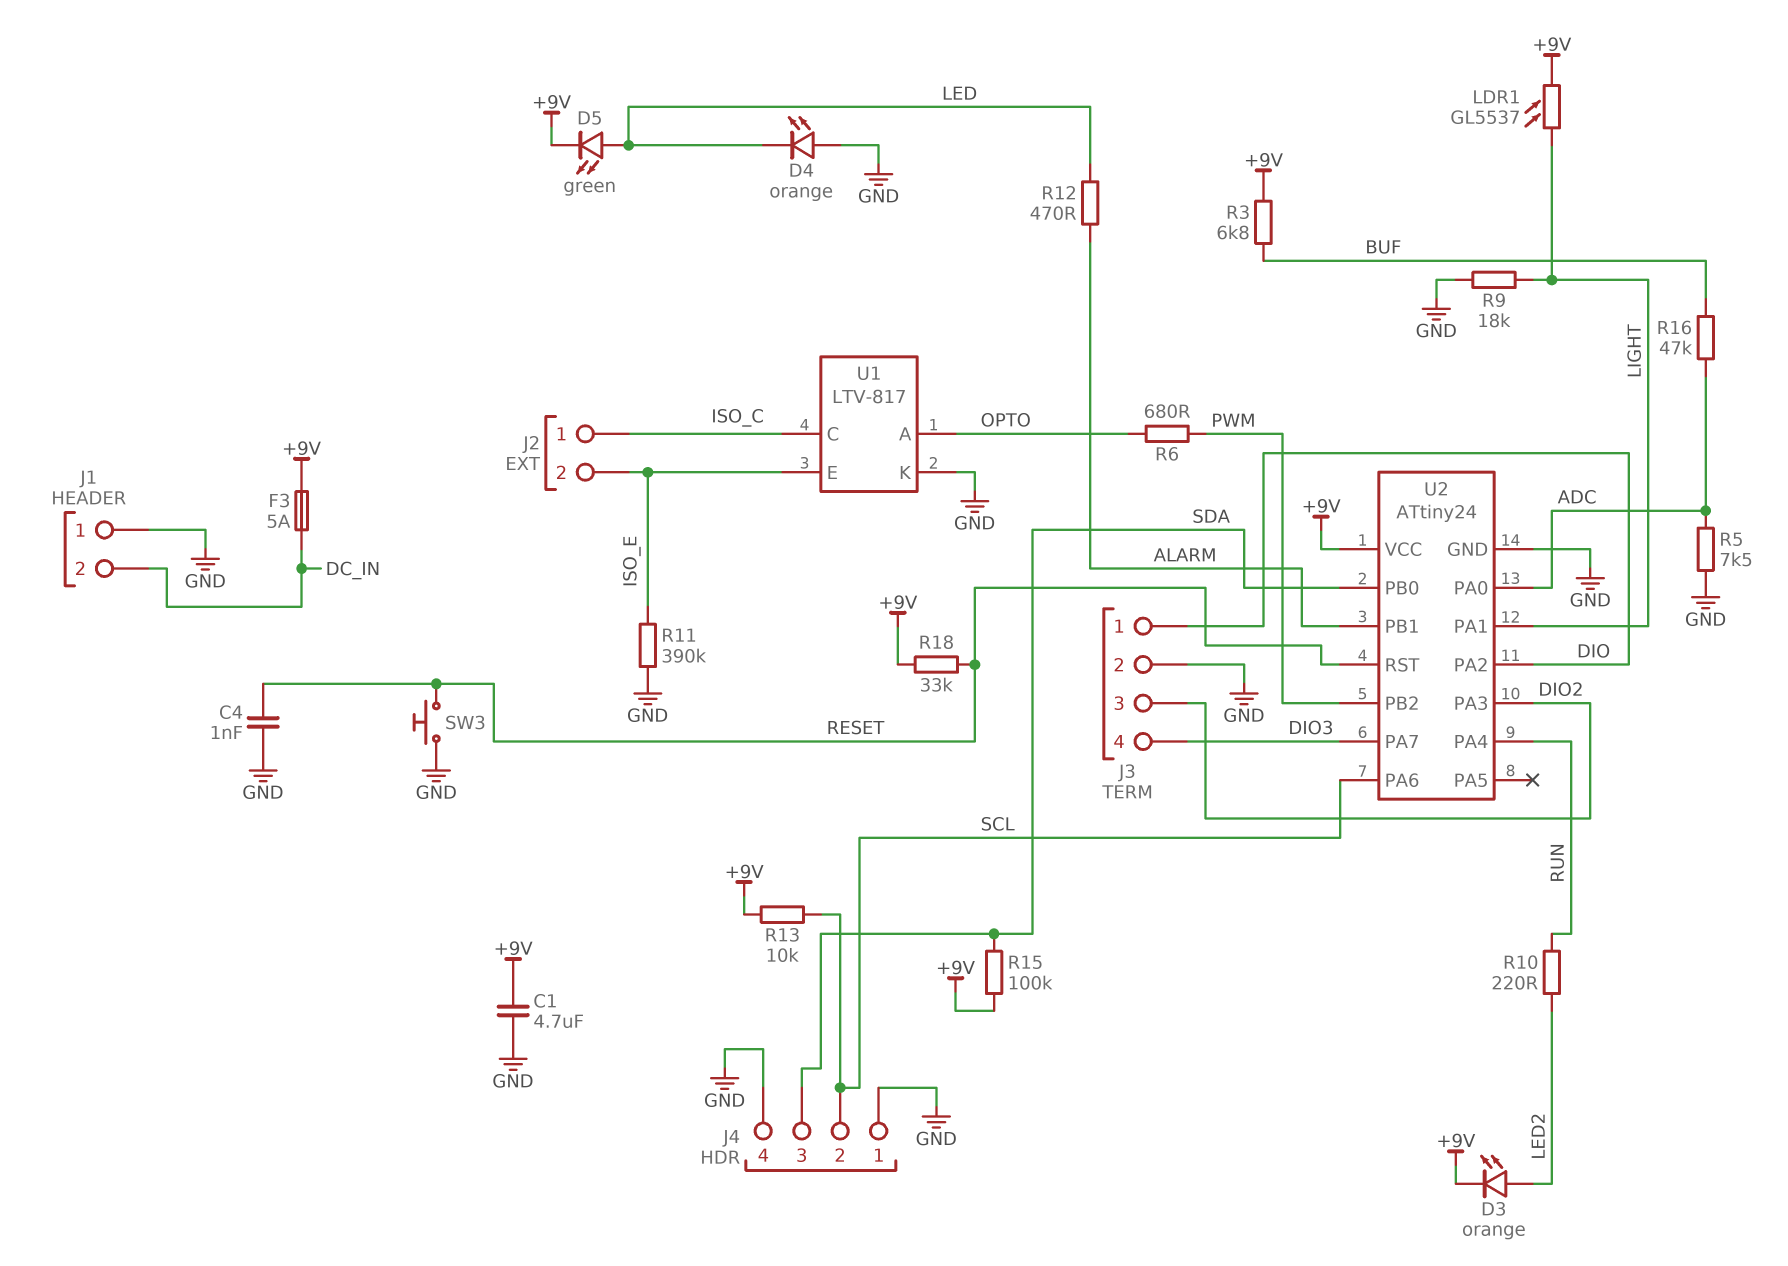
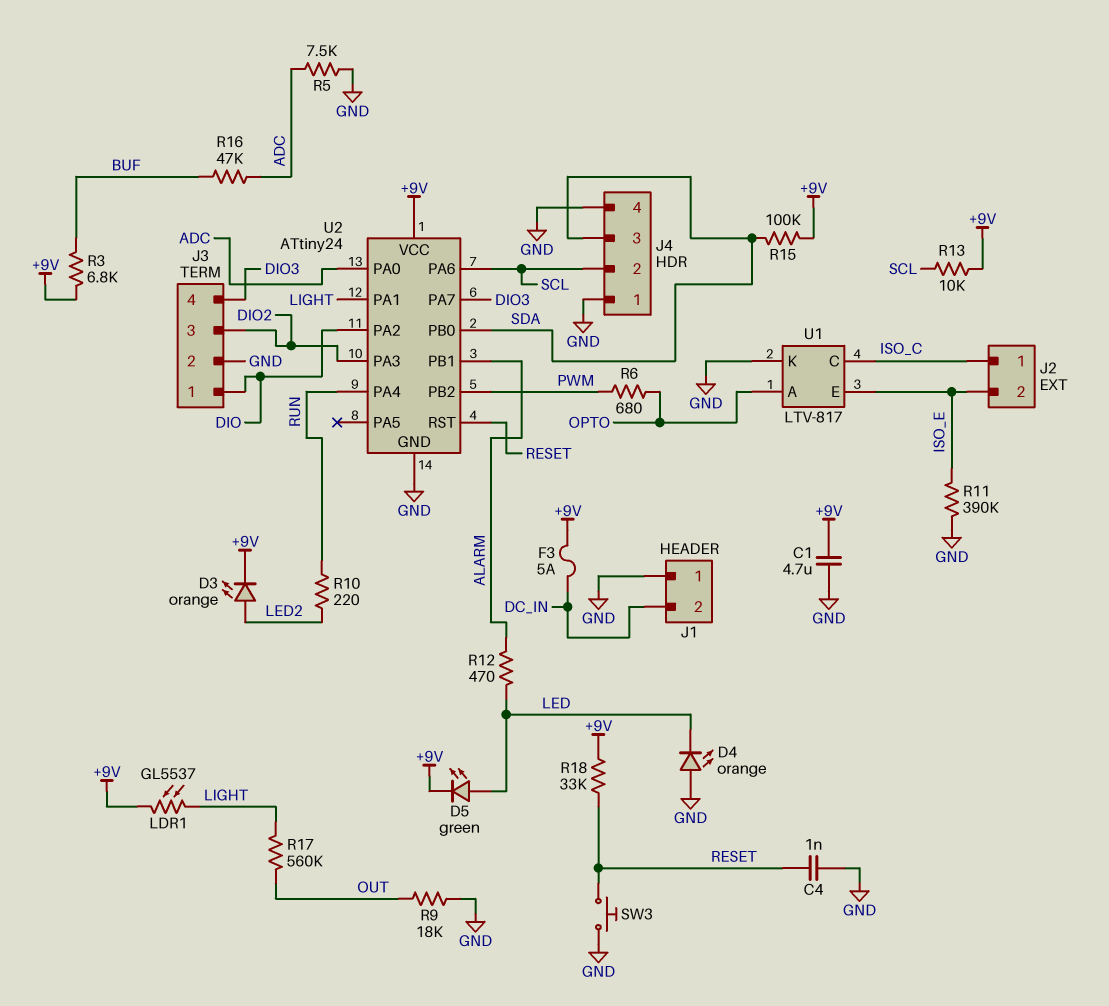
R9: 18k (GND, LIGHT) -> 18k (GND, OUT)
R17: none -> 560k (LIGHT, OUT)

